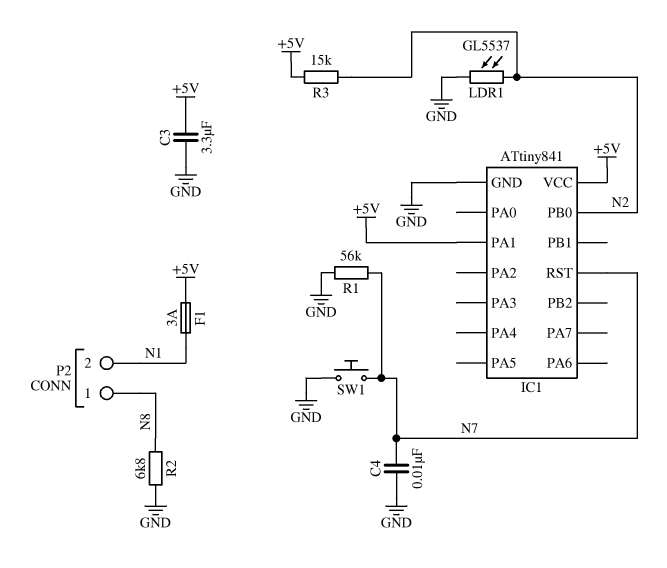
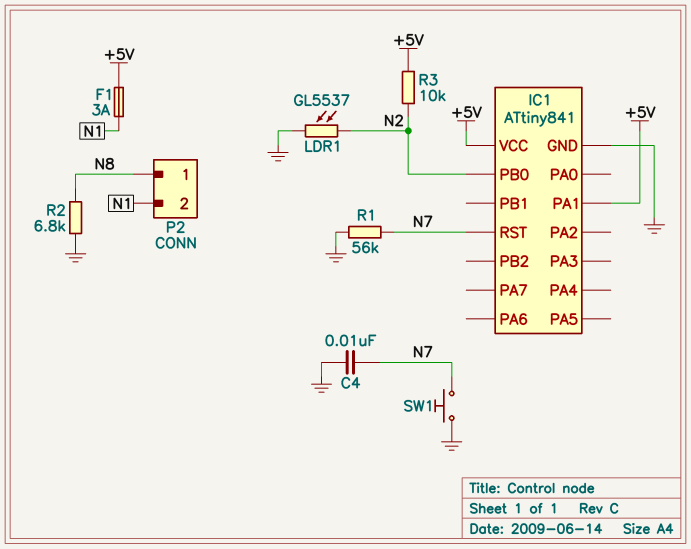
C3: 3.3uF (+5V, GND) -> none
R3: 15k (+5V, N2) -> 10k (+5V, N2)

